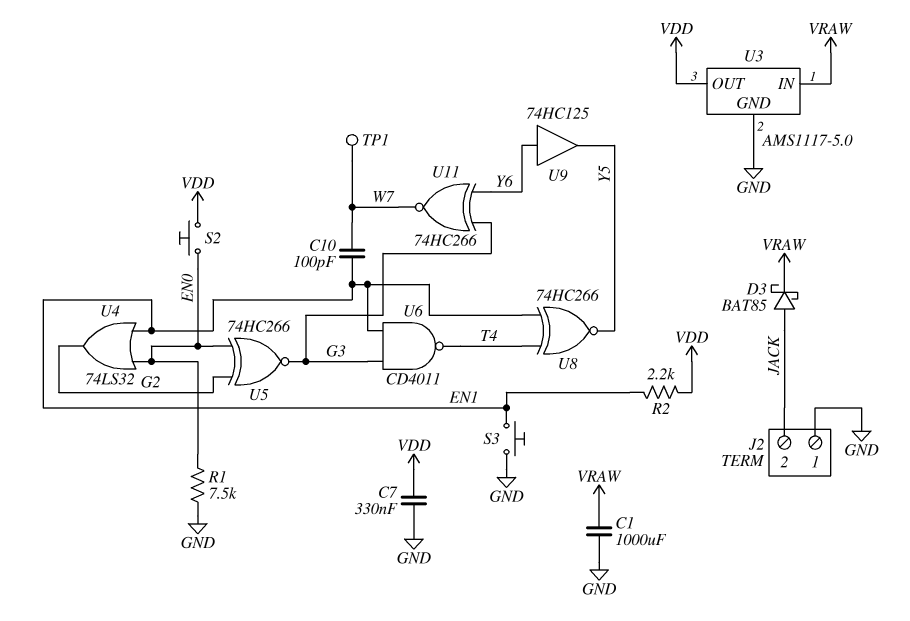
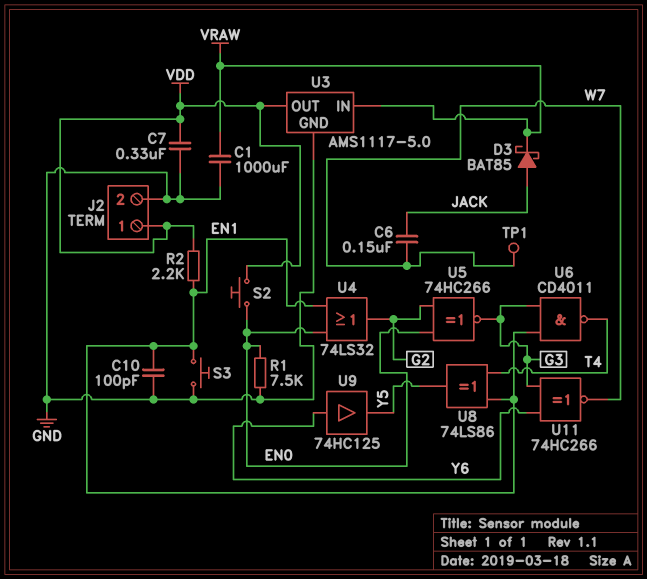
C6: none -> 150nF (JACK, W7)
C10: 100pF (EN1, W7) -> 100pF (EN1, GND)
J2 pin 1: GND -> VDD
J2 pin 2: JACK -> GND
U8: XNOR 74HC266 (in EN1, in T4, out Y5) -> XOR 74LS86 (in EN1, in T4, out Y5)

